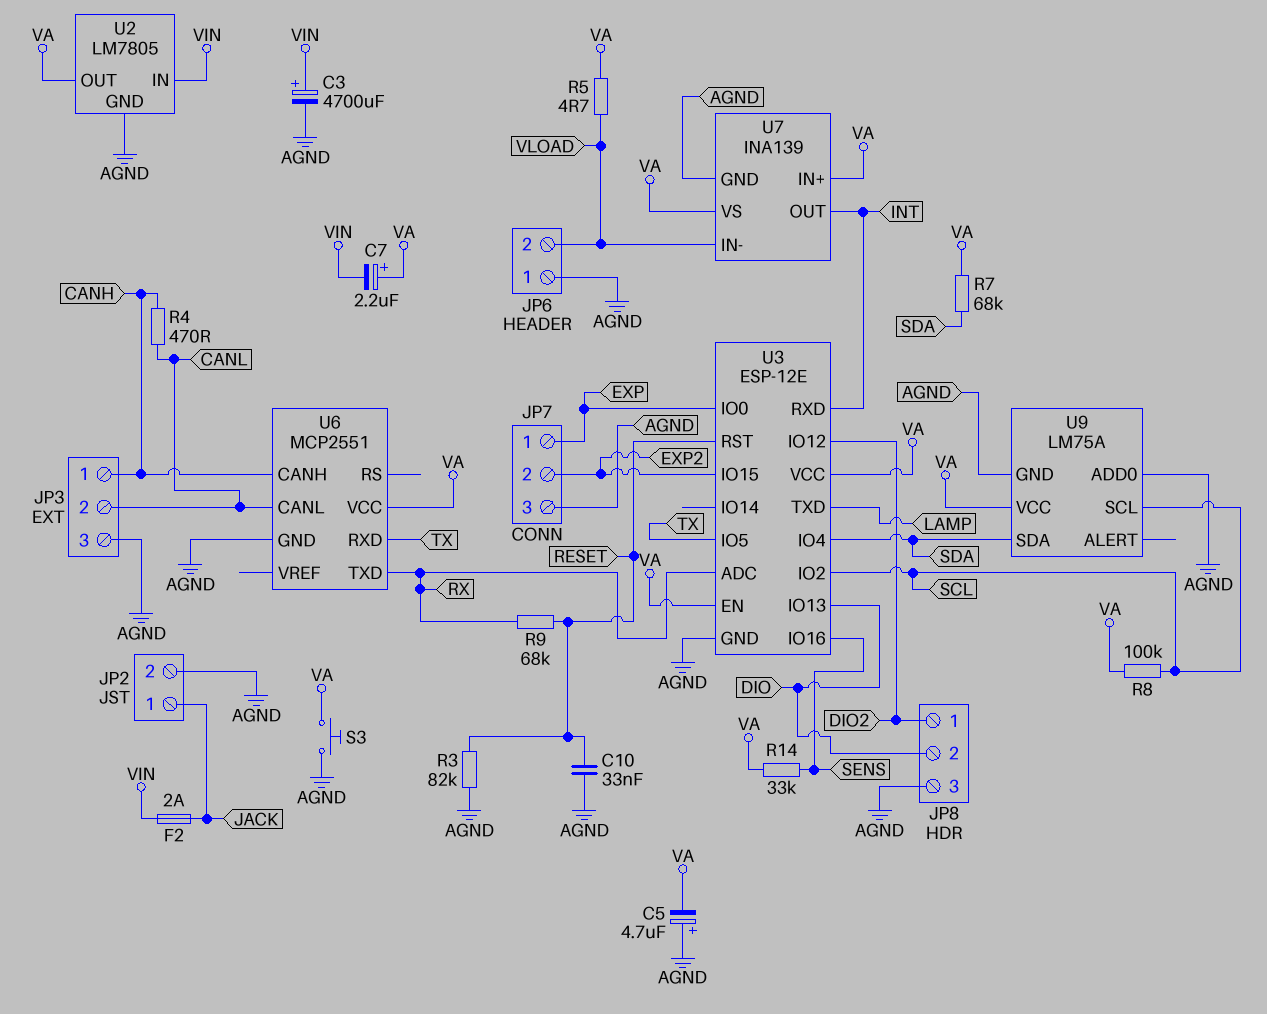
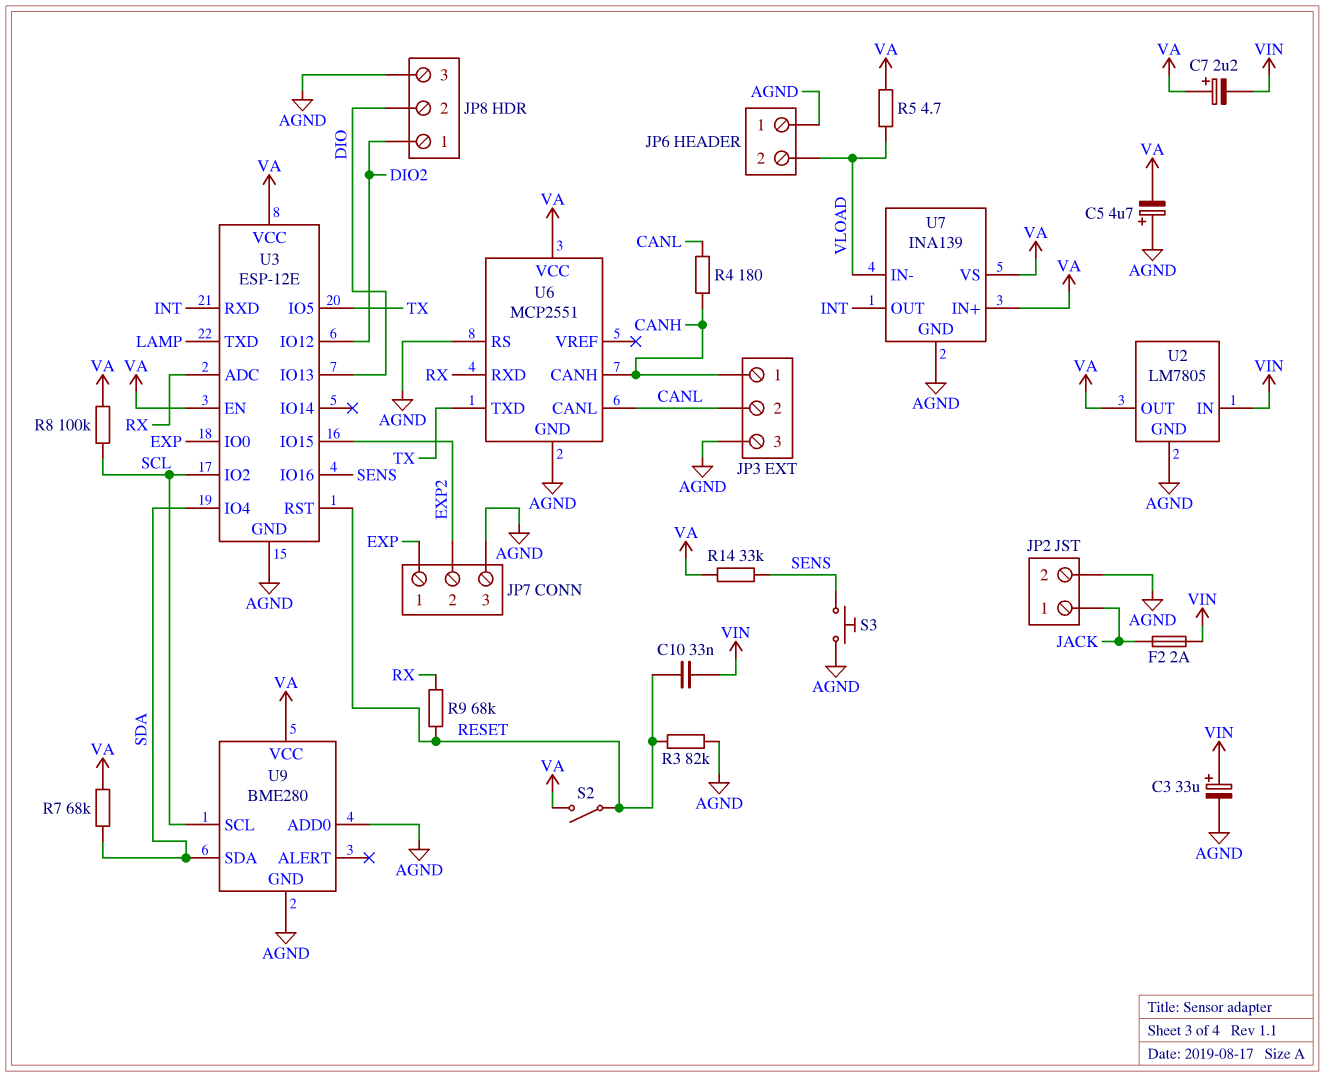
C3: 4700uF (plus VIN, minus AGND) -> 33uF (plus VIN, minus AGND)
C10: 33nF (AGND, RESET) -> 33nF (RESET, VIN)
R4: 470 (CANH, CANL) -> 180 (CANH, CANL)
S2: none -> switch (RESET, VA)
S3: button (AGND, VA) -> button (AGND, SENS)
U6 pin RS: none -> AGND
U6 pin RXD: TX -> RX
U6 pin TXD: RX -> TX
U9: LM75A -> BME280

